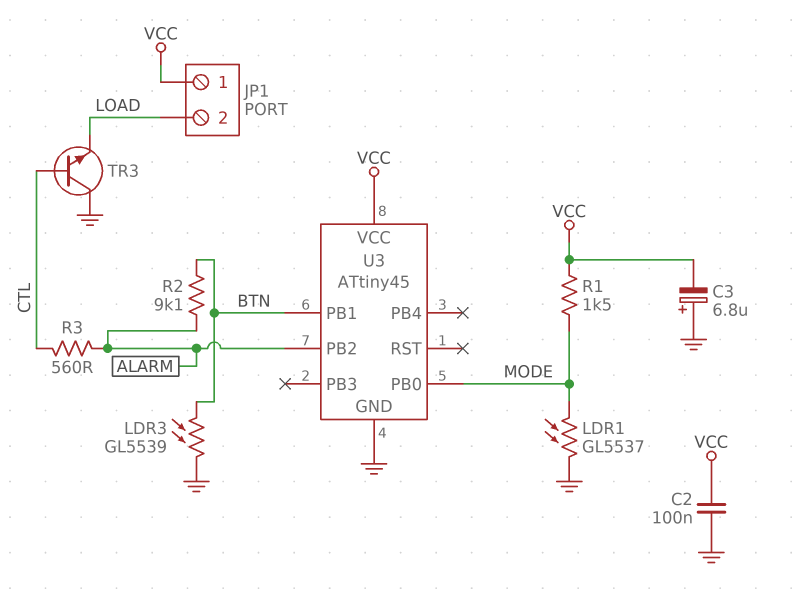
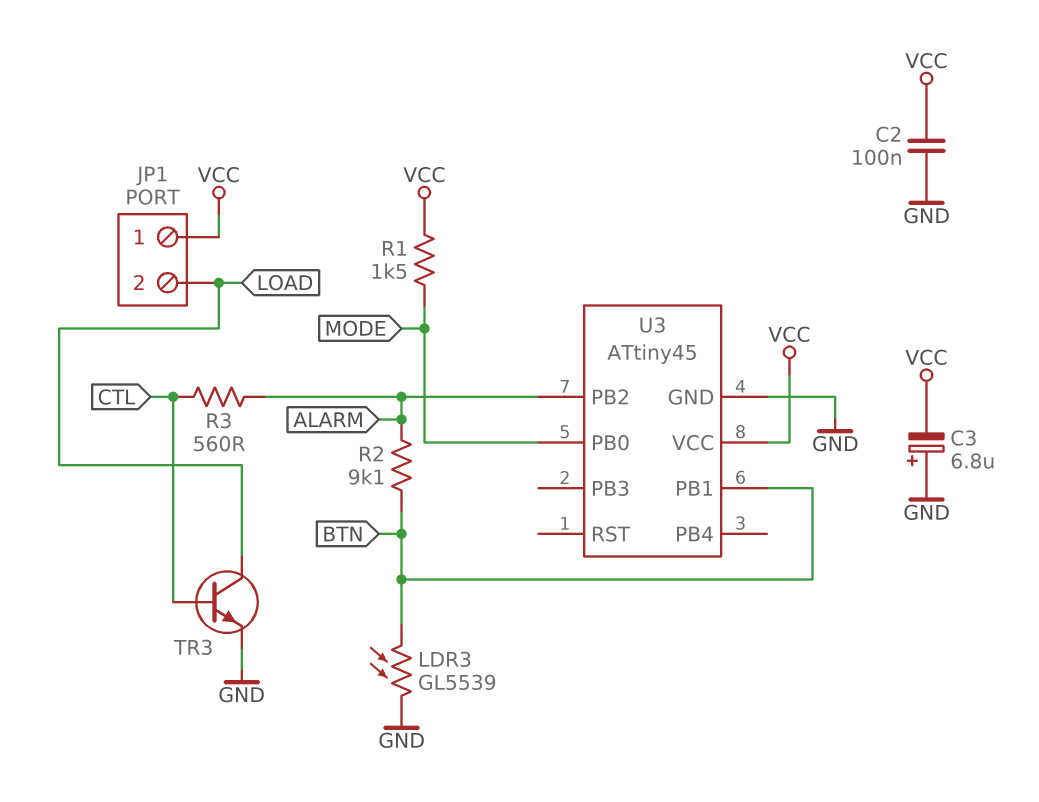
LDR1: GL5537 (GND, MODE) -> none
TR3: NPN (B CTL, C GND, E LOAD) -> NPN (B CTL, C LOAD, E GND)

